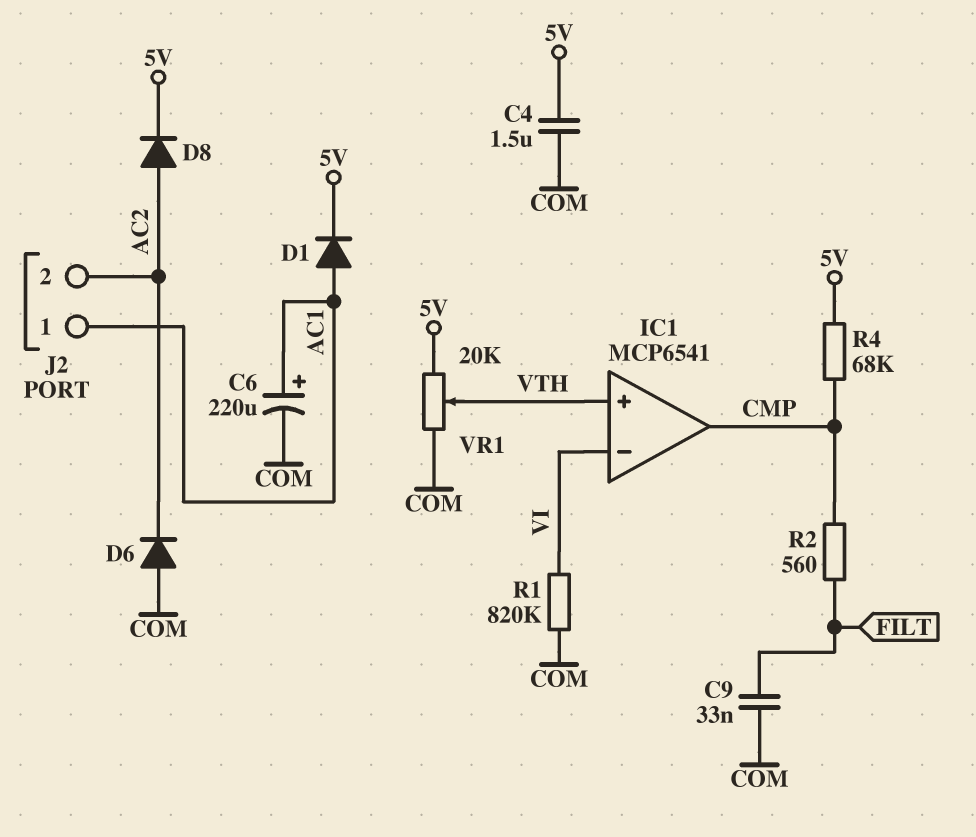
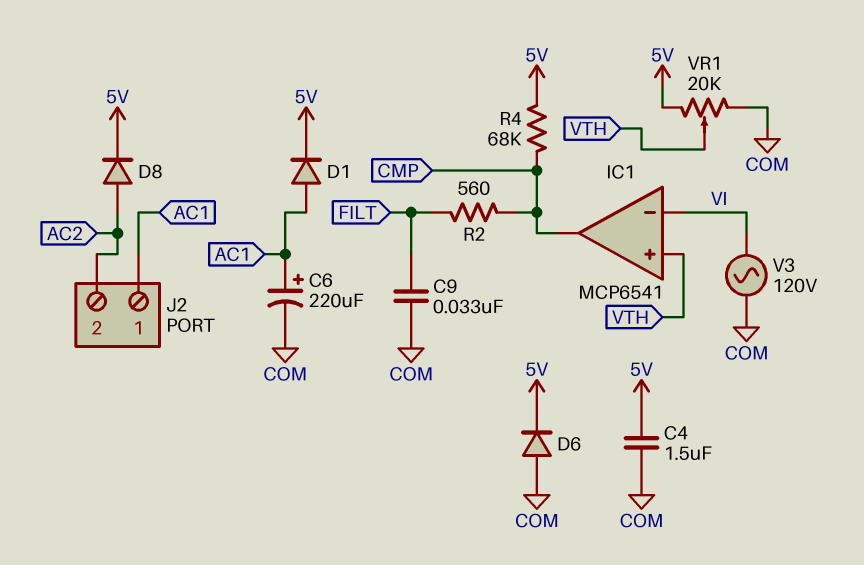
D6: diode (A COM, K AC2) -> diode (A COM, K 5V)
R1: 820k (COM, VI) -> none
V3: none -> AC 120V (COM, VI)

